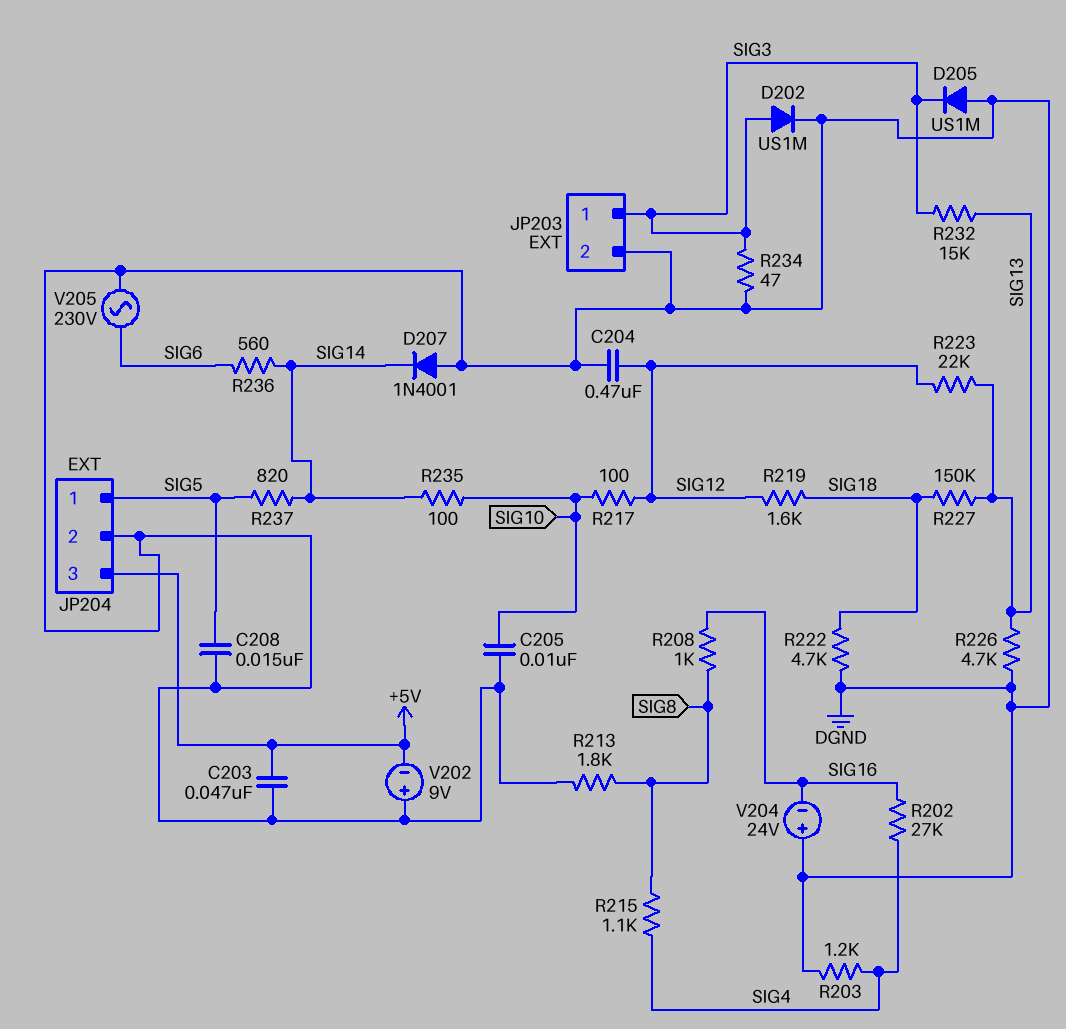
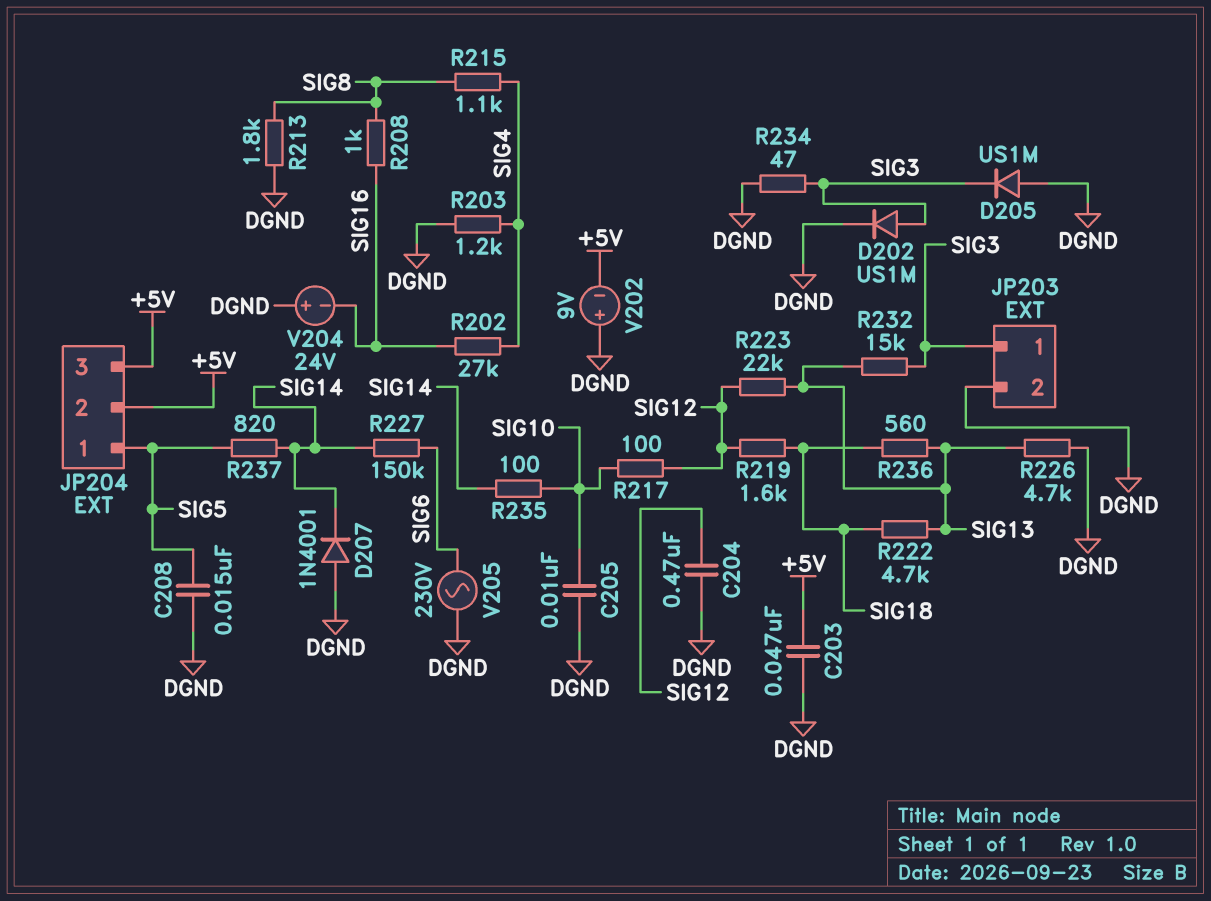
JP204 pin 2: DGND -> +5V
R222: 4.7k (DGND, SIG18) -> 4.7k (SIG13, SIG18)
R227: 150k (SIG13, SIG18) -> 150k (SIG6, SIG14)
R236: 560 (SIG6, SIG14) -> 560 (SIG13, SIG18)

